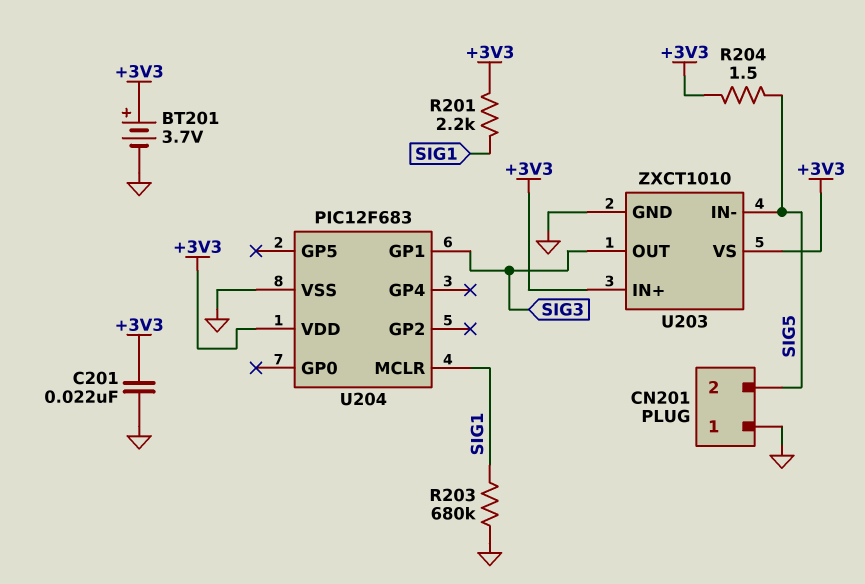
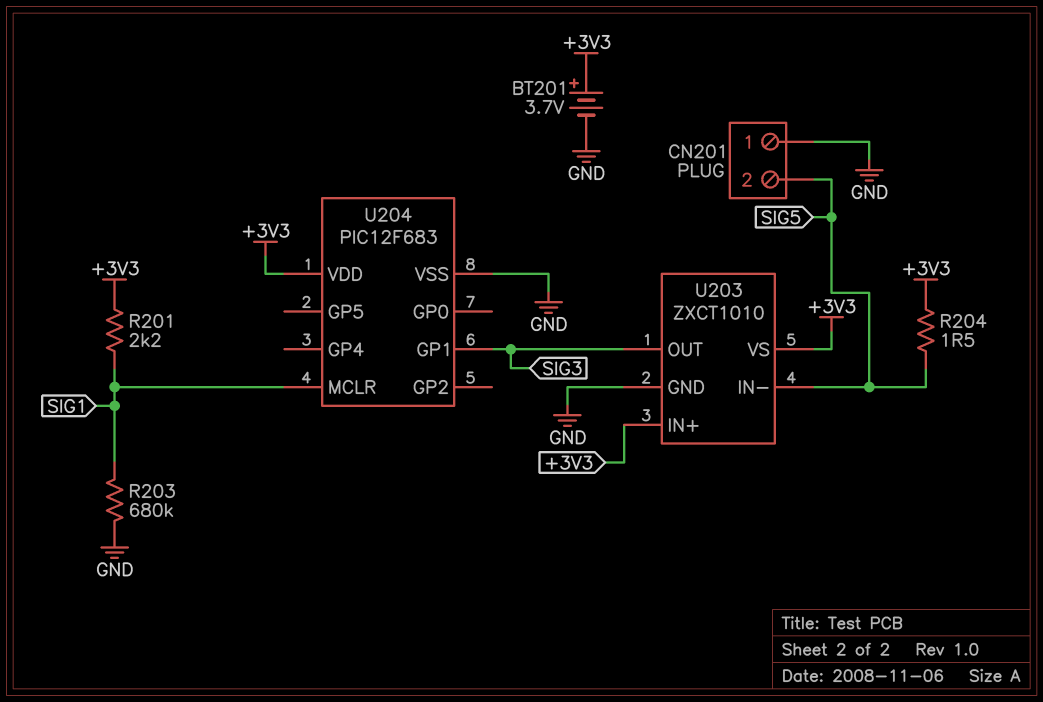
C201: 22nF (+3V3, GND) -> none

